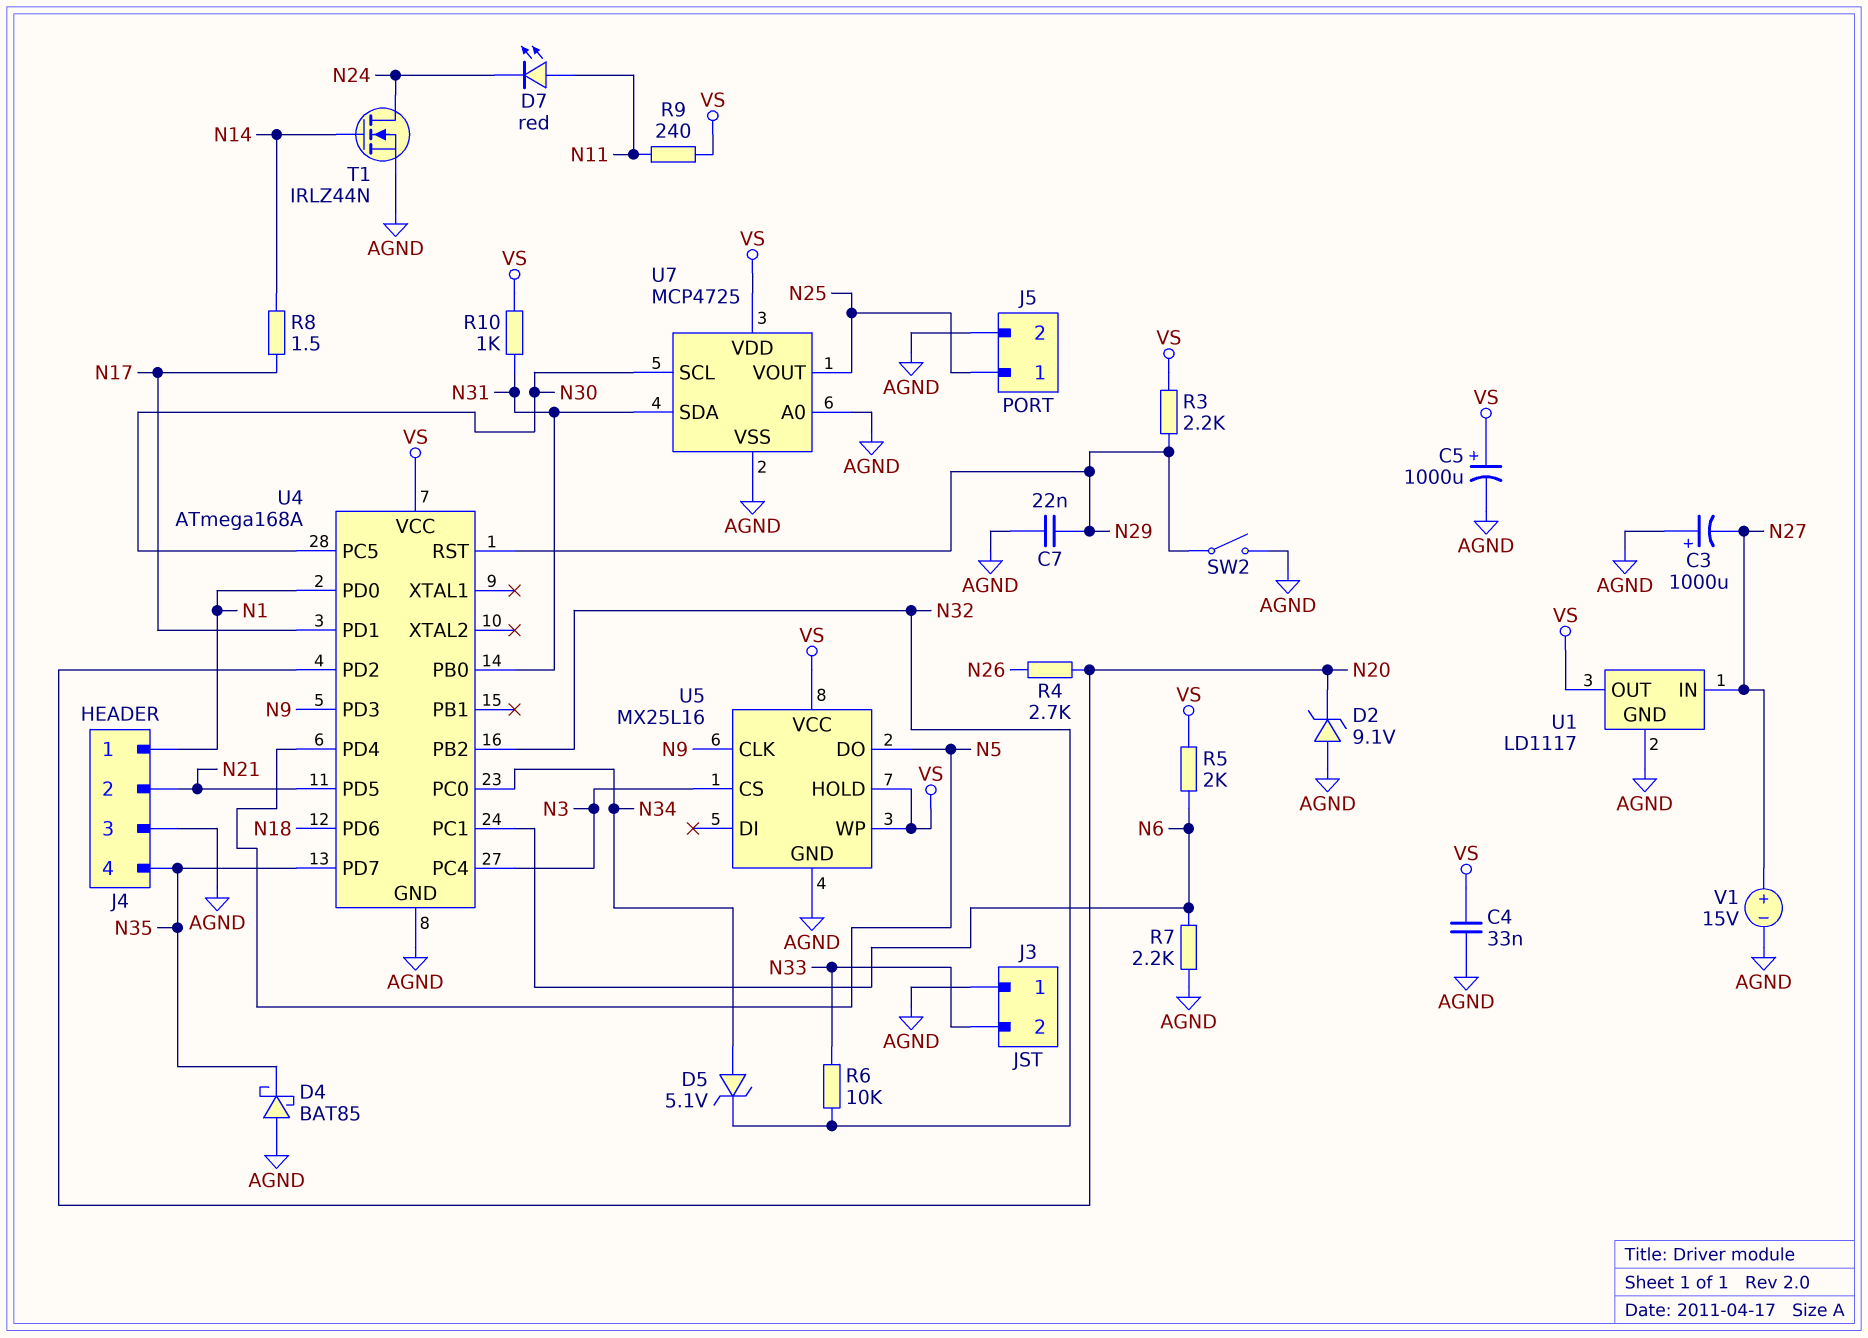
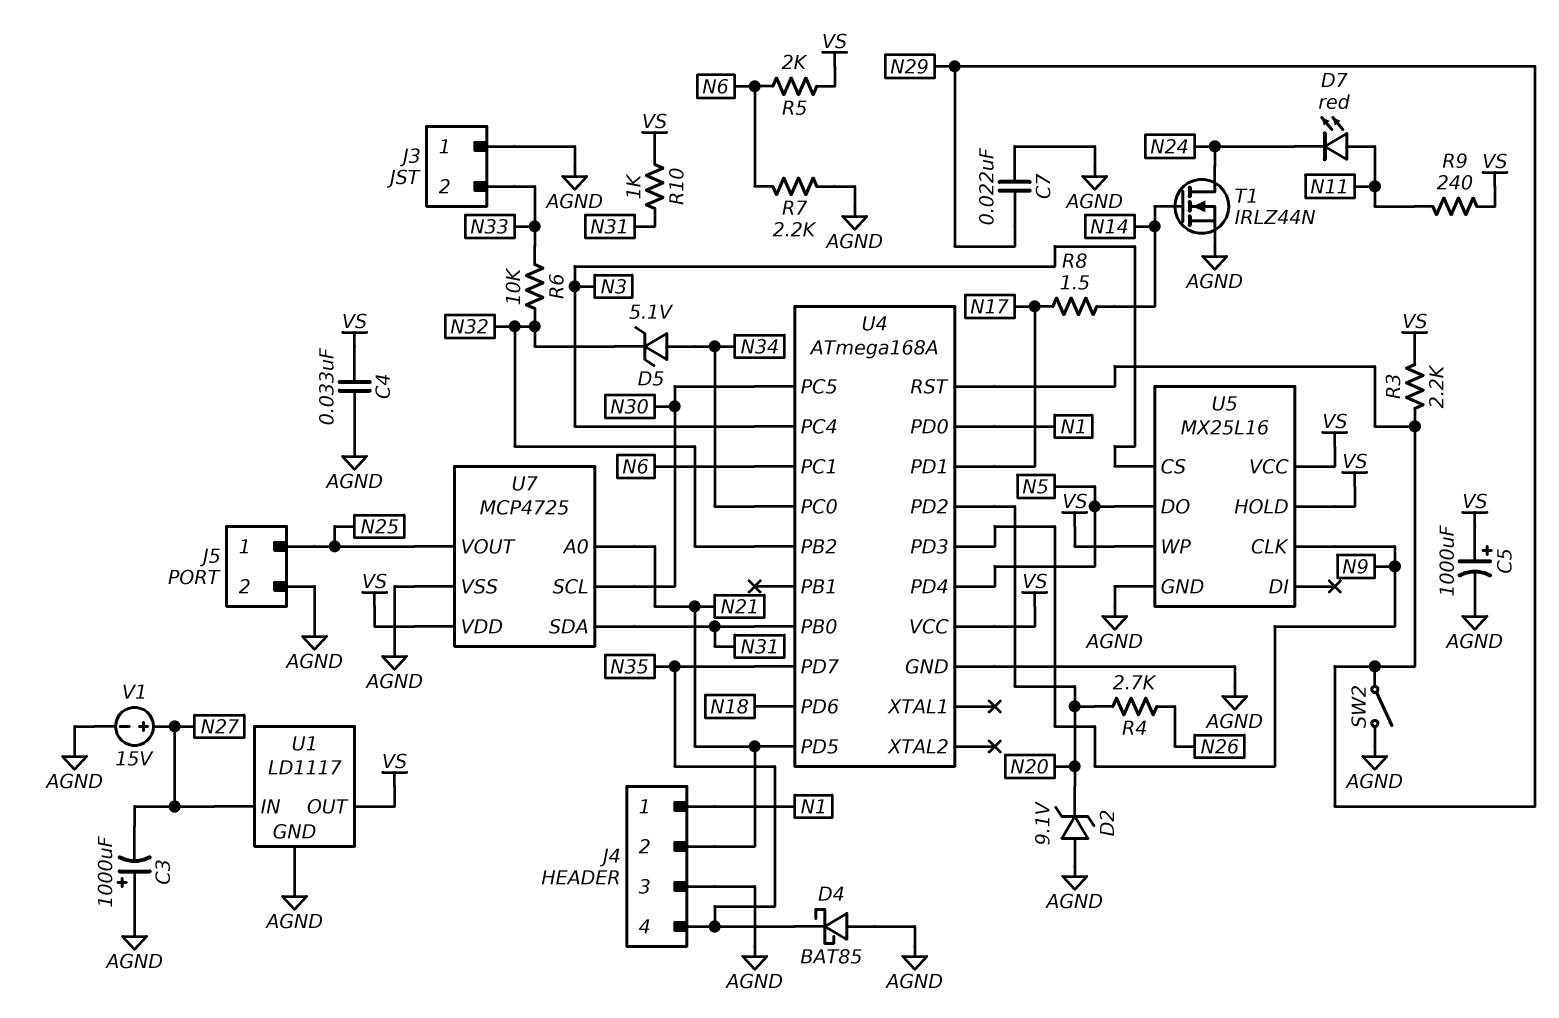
U7 pin A0: AGND -> N21

